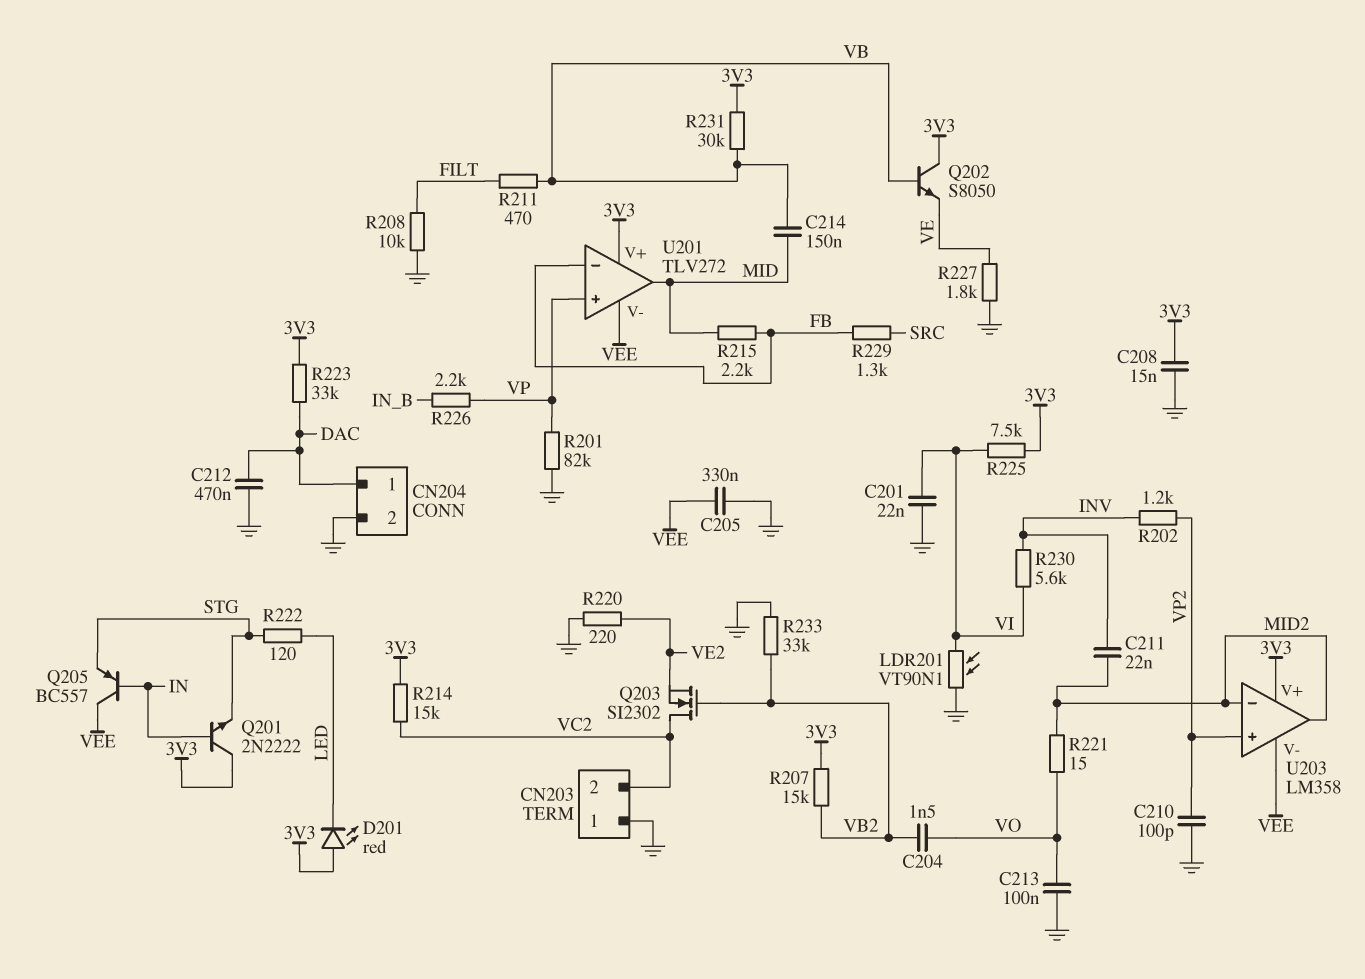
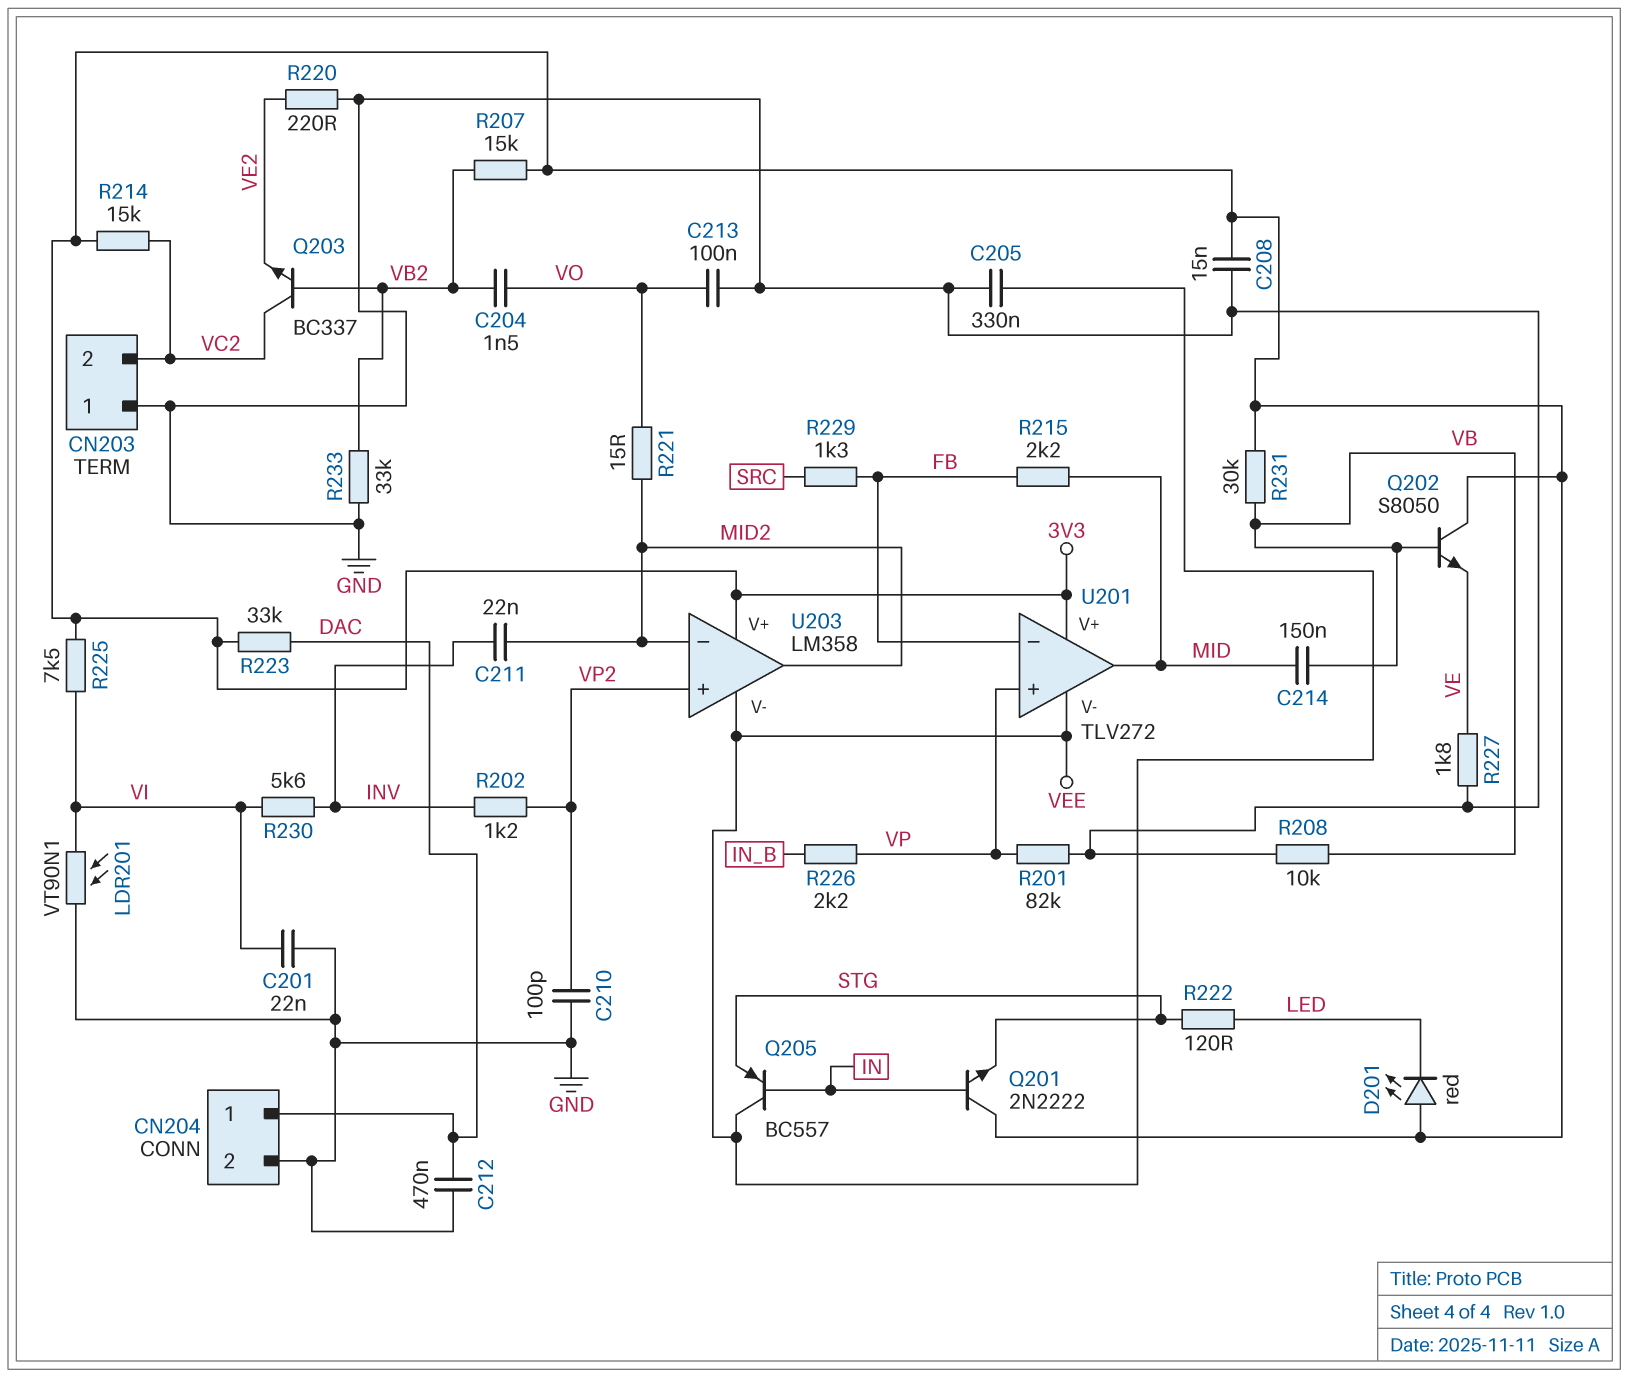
Q203: NMOS SI2302 (G VB2, D VC2, S VE2) -> NPN BC337 (B VB2, C VC2, E VE2)
R208: 10k (FILT, GND) -> 10k (GND, VB)
R211: 470 (FILT, VB) -> none

